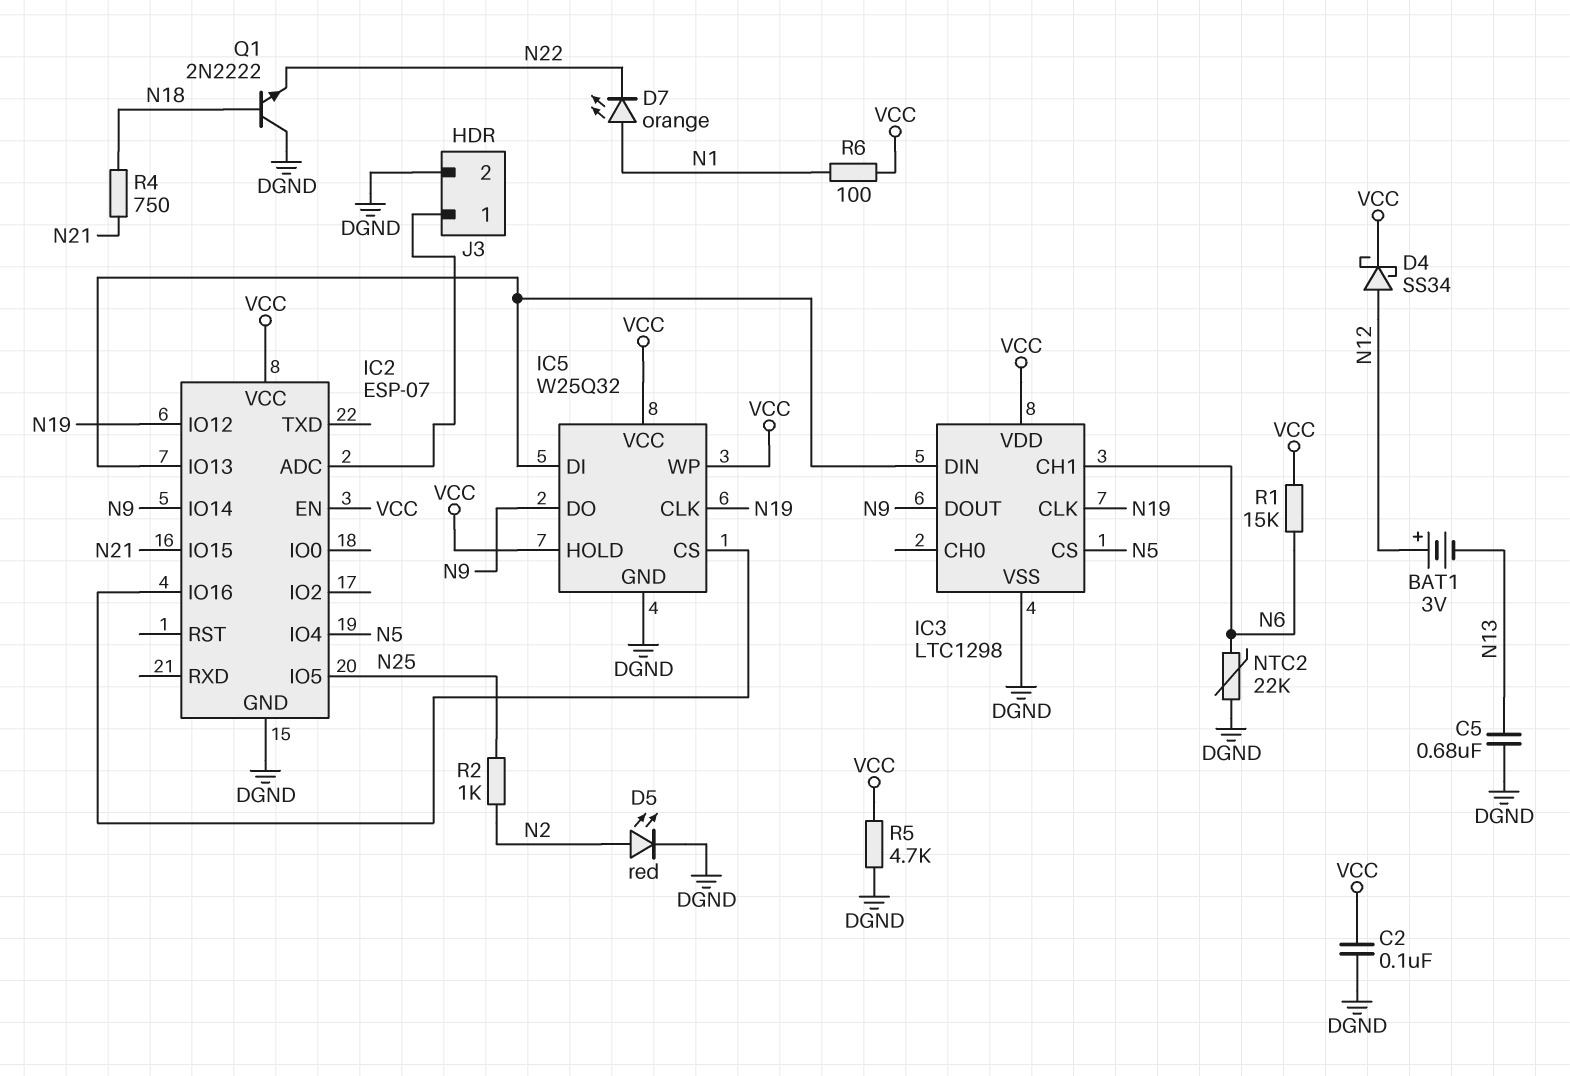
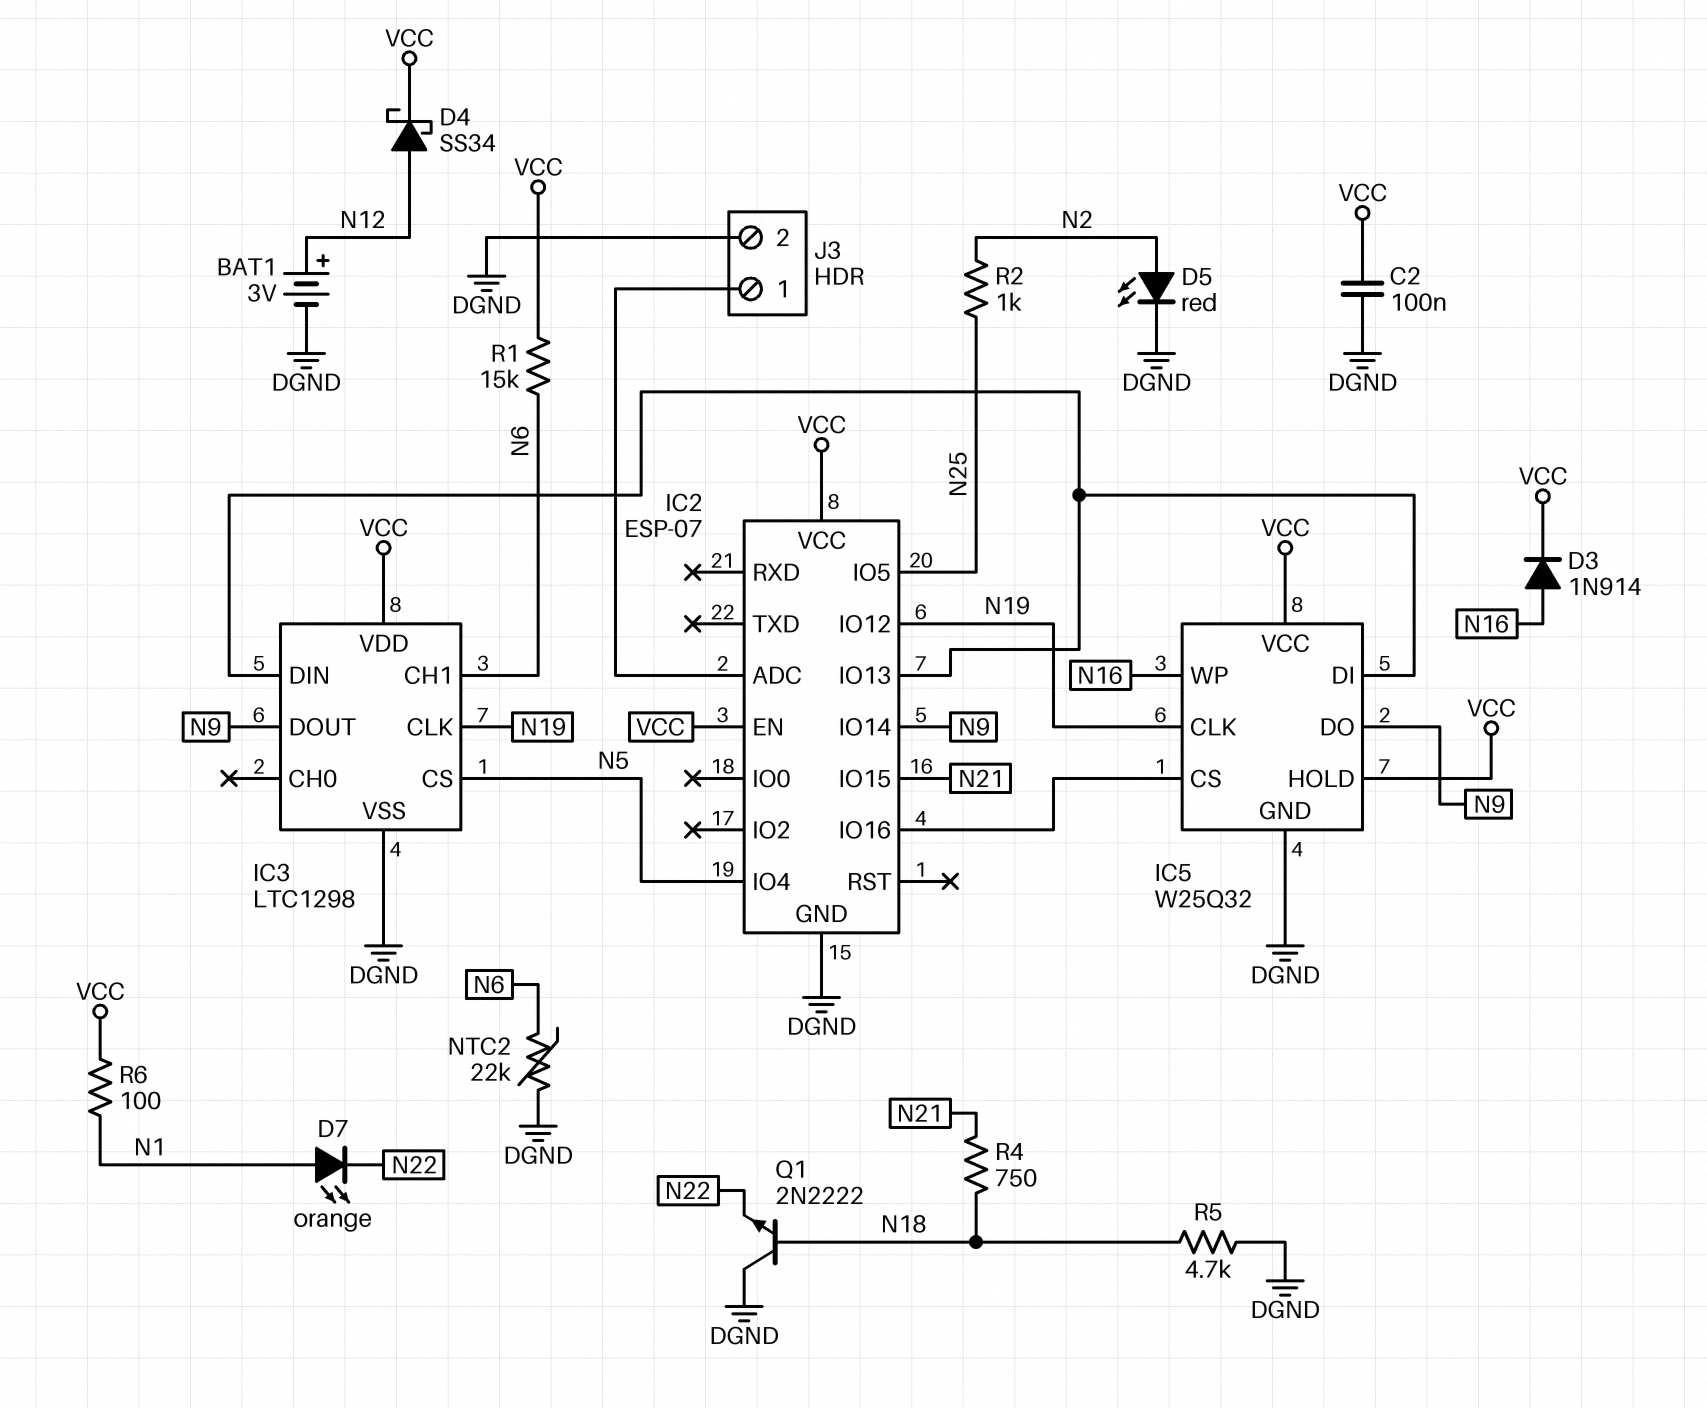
BAT1: 3V (plus N12, minus N13) -> 3V (plus N12, minus DGND)
C5: 680nF (DGND, N13) -> none
D3: none -> diode 1N914 (A N16, K VCC)
IC5 pin WP: VCC -> N16
R5: 4.7k (DGND, VCC) -> 4.7k (DGND, N18)

